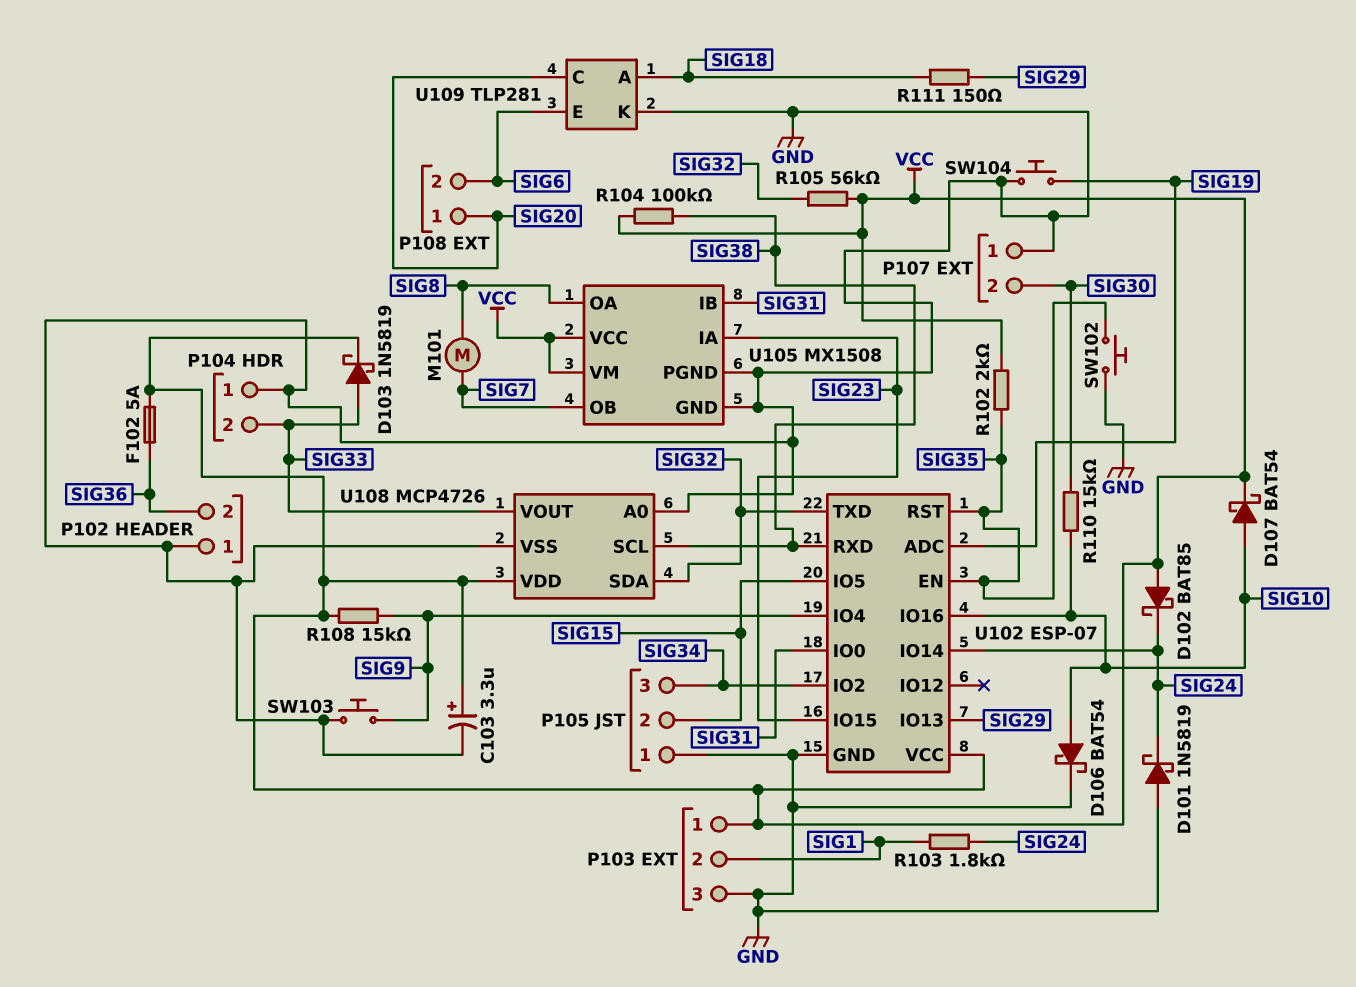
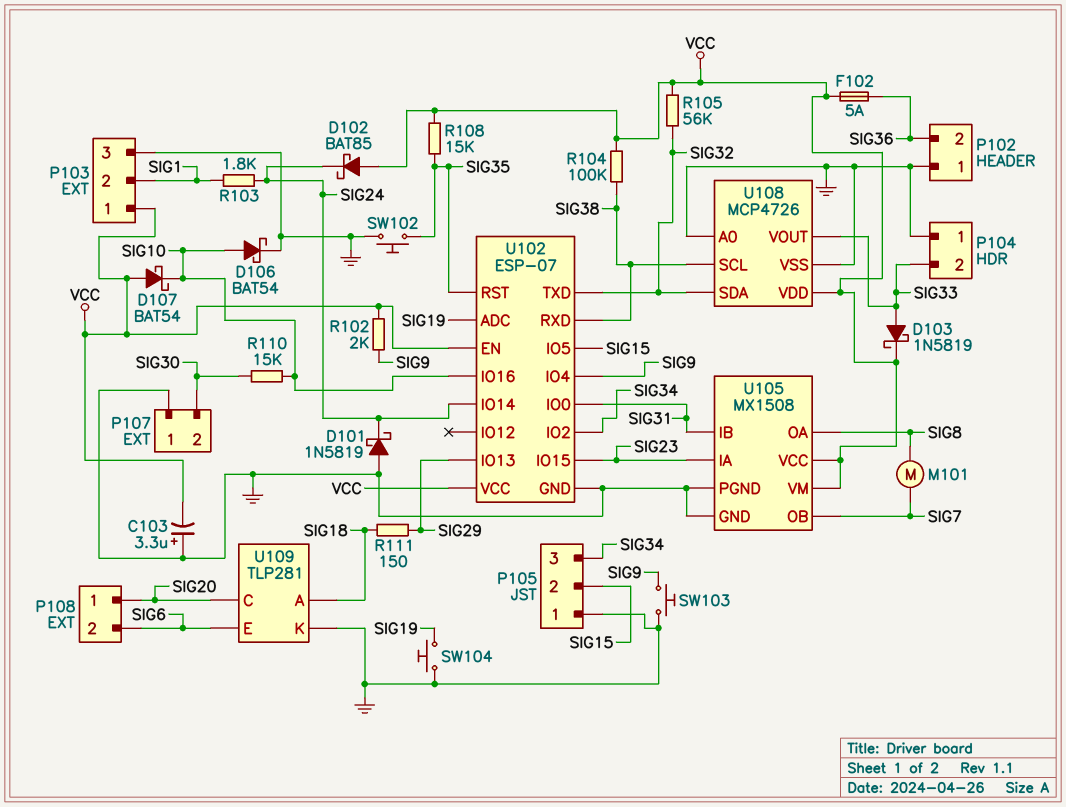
C103: 3.3uF (plus VCC, minus GND) -> 3.3uF (plus GND, minus VCC)
D107: schottky BAT54 (A SIG10, K VCC) -> schottky BAT54 (A VCC, K SIG10)
R102: 2k (SIG35, VCC) -> 2k (SIG9, VCC)
R108: 15k (SIG9, VCC) -> 15k (SIG35, VCC)
U102 pin EN: SIG35 -> VCC

